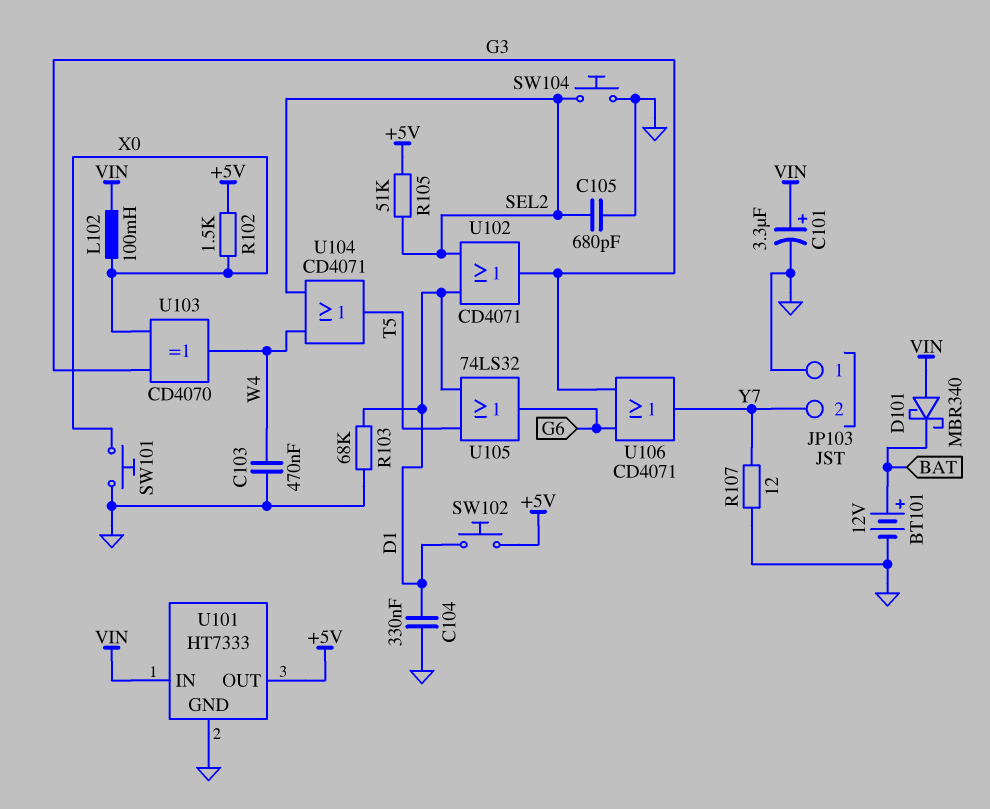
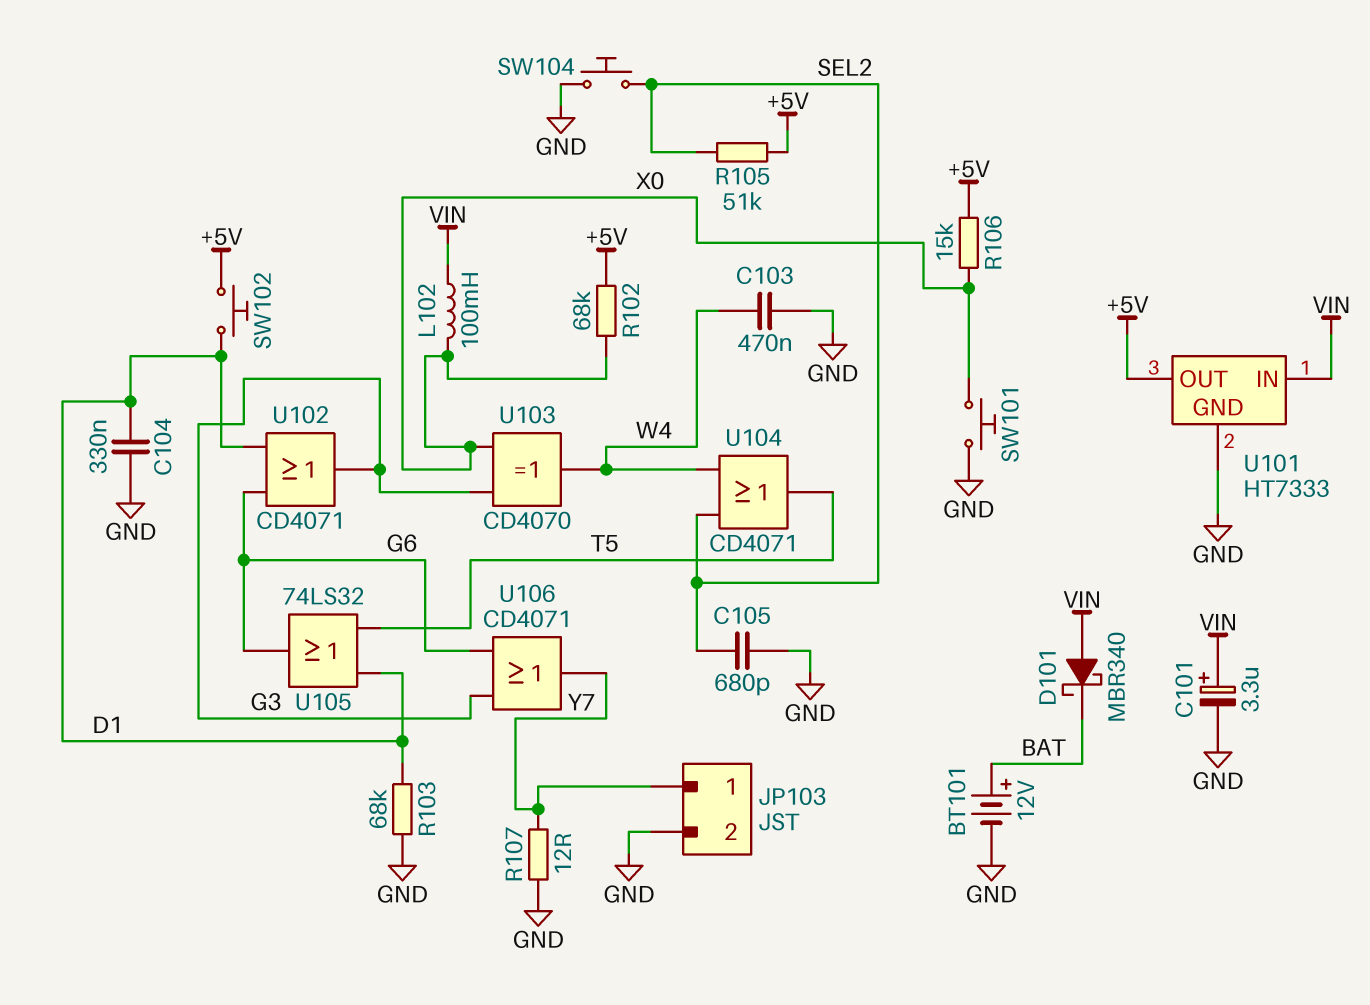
JP103 pin 1: GND -> Y7
JP103 pin 2: Y7 -> GND
R102: 1.5k (+5V, X0) -> 68k (+5V, X0)
R106: none -> 15k (+5V, X0)
U102: OR CD4071 (in D1, in SEL2, out G3) -> OR CD4071 (in D1, in G6, out G3)

